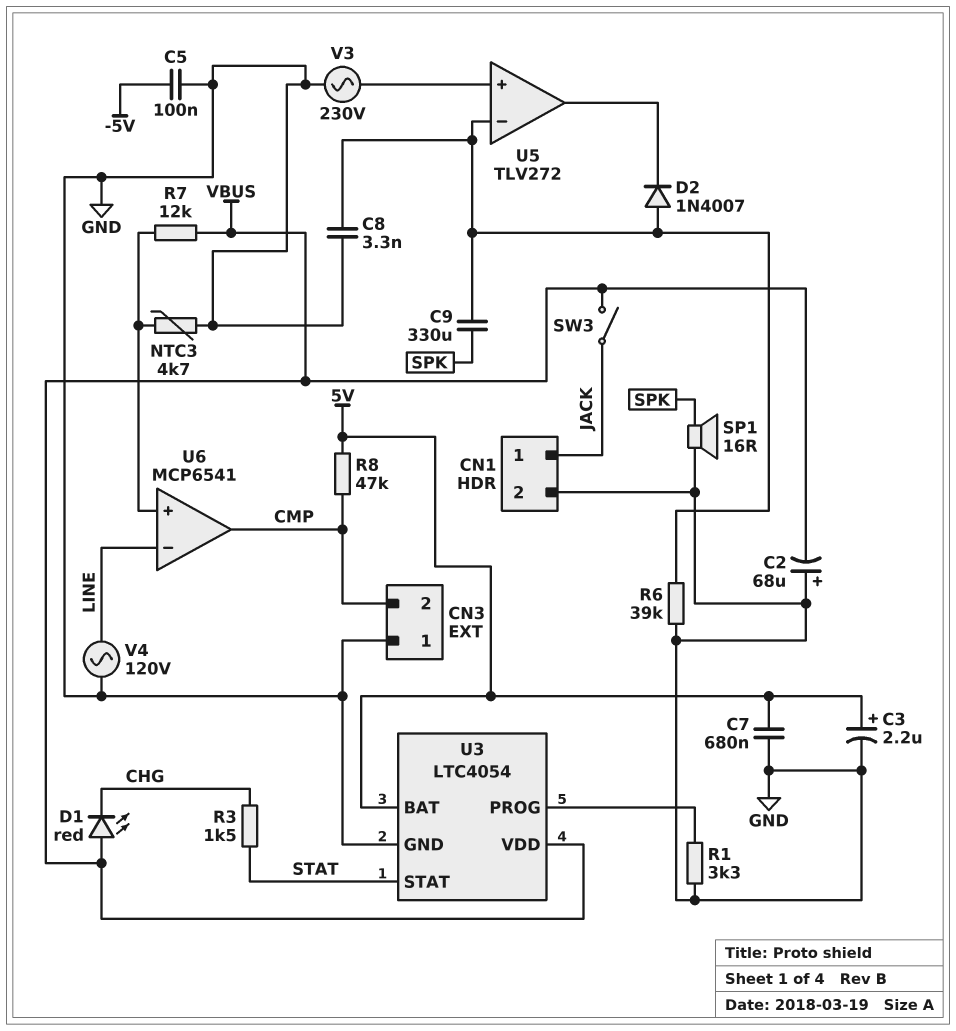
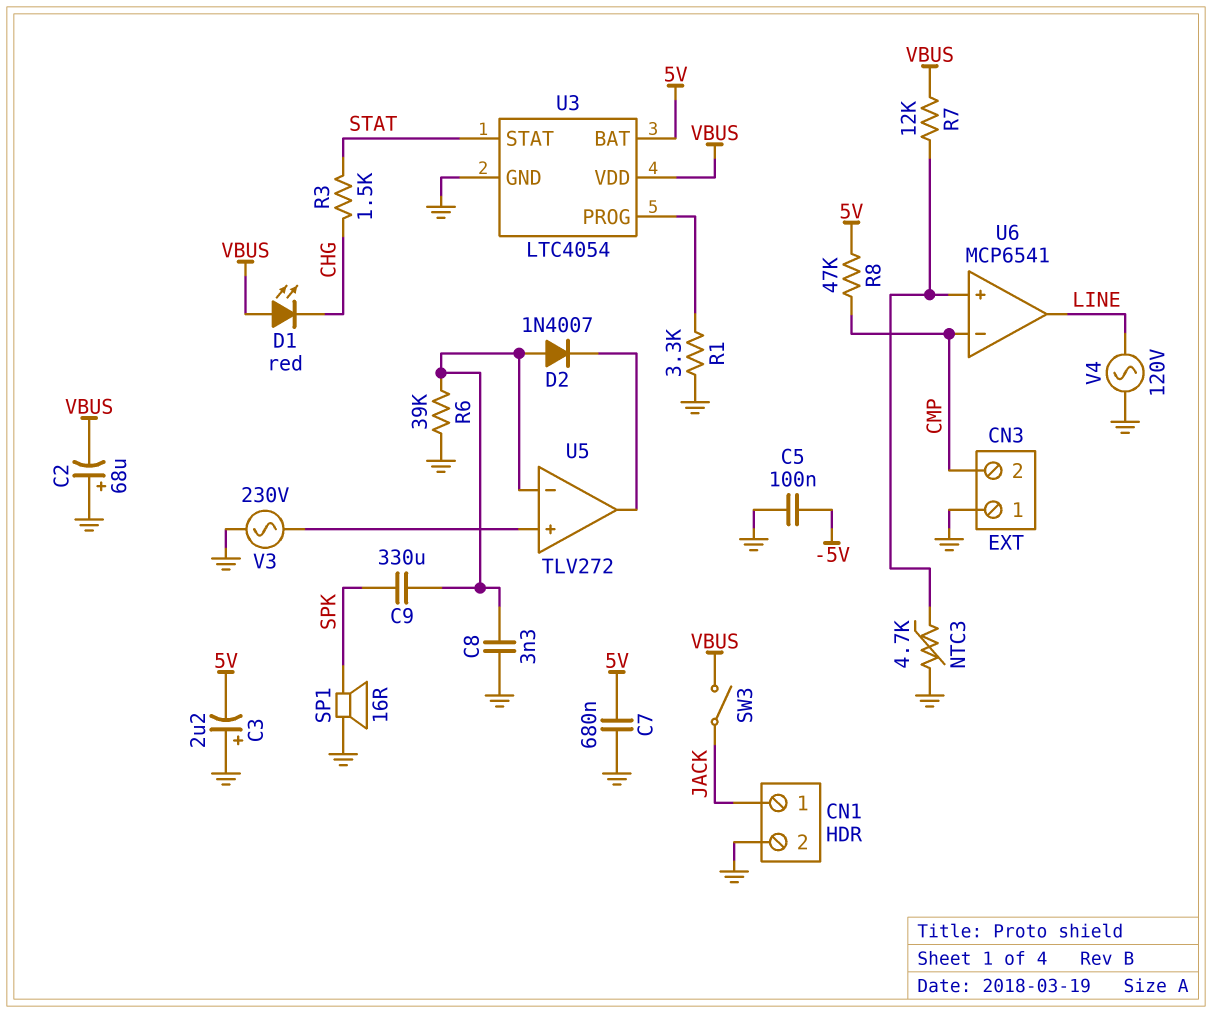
C3: 2.2uF (plus 5V, minus GND) -> 2.2uF (plus GND, minus 5V)
U6 pin in-: LINE -> CMP
U6 pin out: CMP -> LINE

